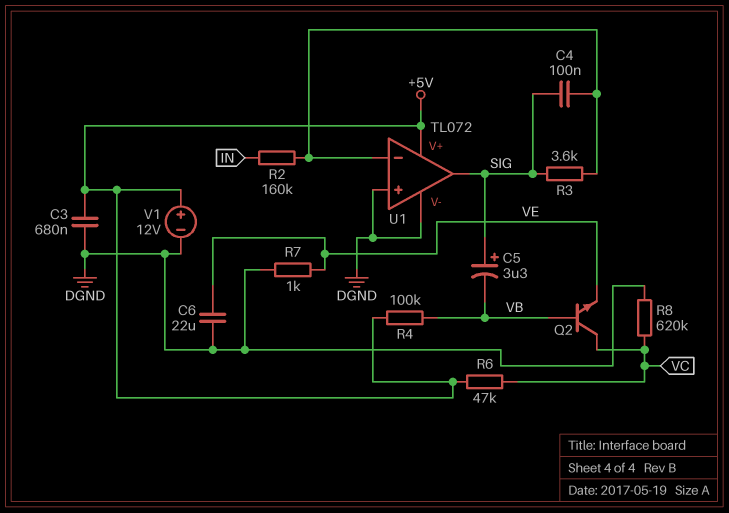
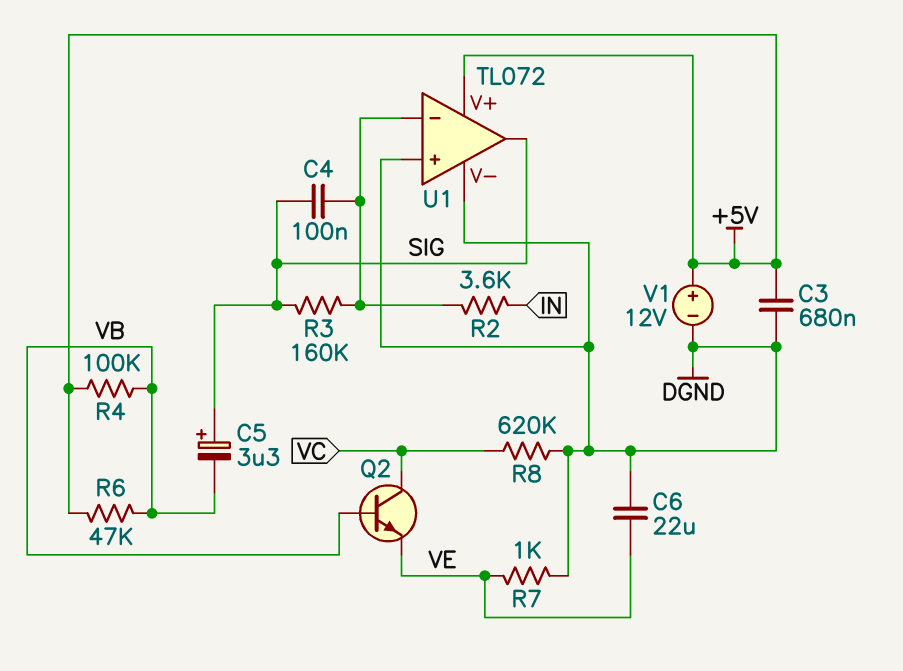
R2: 160k (IN, U1/in-) -> 3.6k (IN, U1/in-)
R3: 3.6k (SIG, U1/in-) -> 160k (SIG, U1/in-)
R6: 47k (+5V, VC) -> 47k (+5V, VB)

